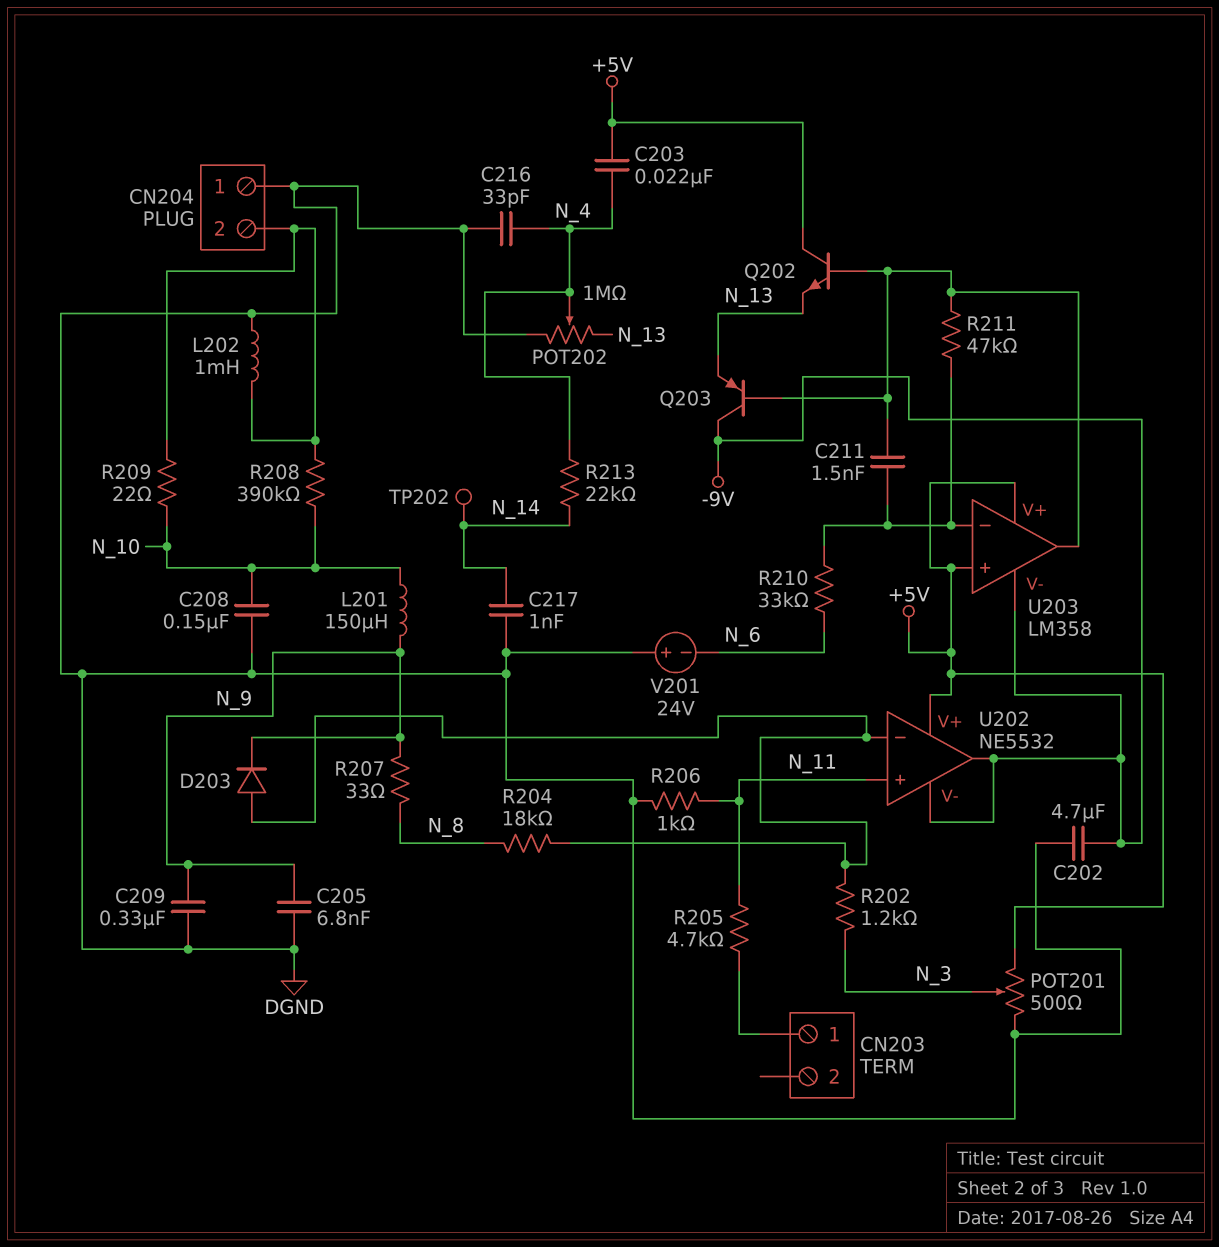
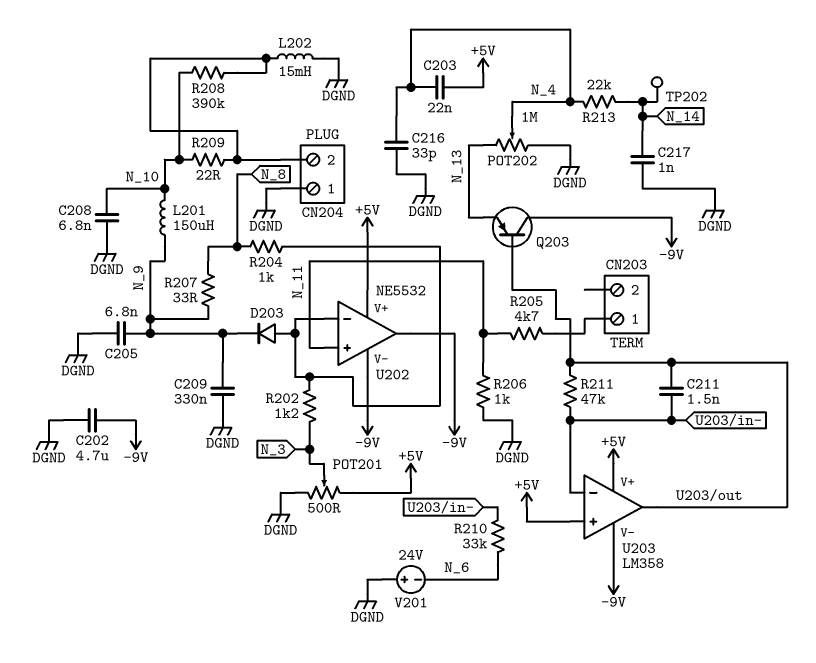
C208: 150nF (DGND, N_10) -> 6.8nF (DGND, N_10)
L202: 1mH (CN204/2, DGND) -> 15mH (CN204/2, DGND)
Q202: NPN (B U203/out, C +5V, E N_13) -> none
R204: 18k (N_8, U202/in-) -> 1k (N_8, U202/in-)

